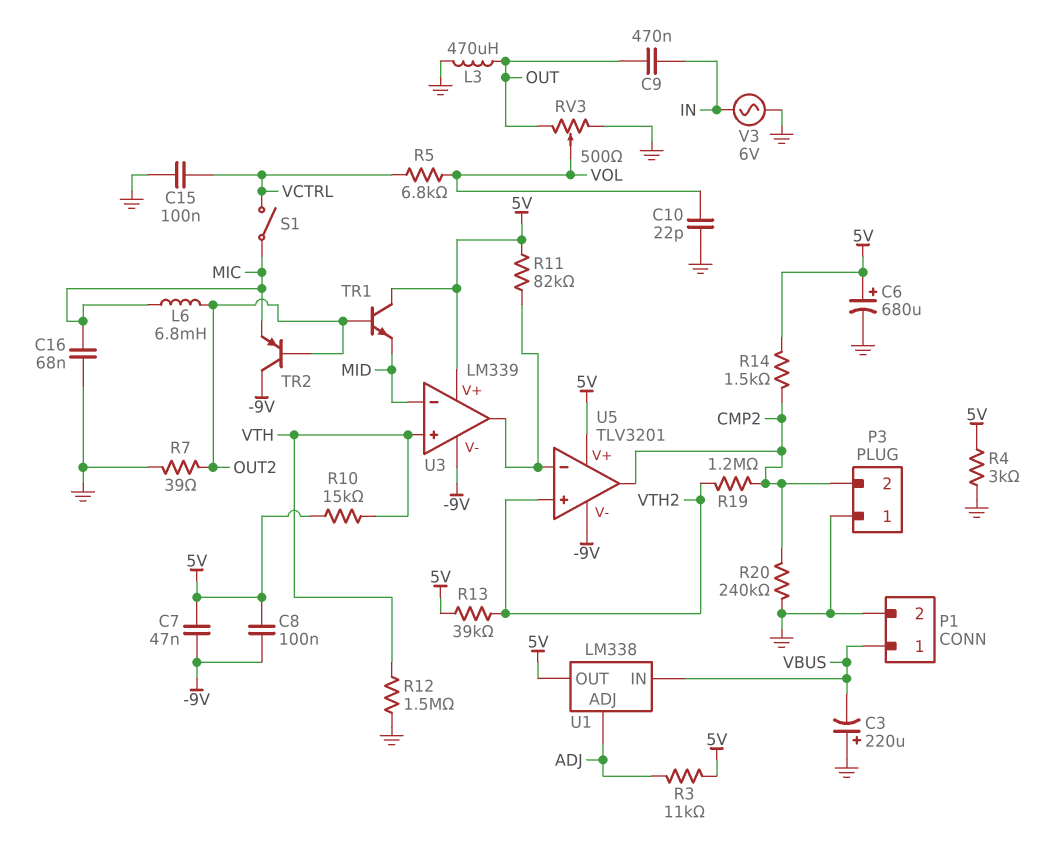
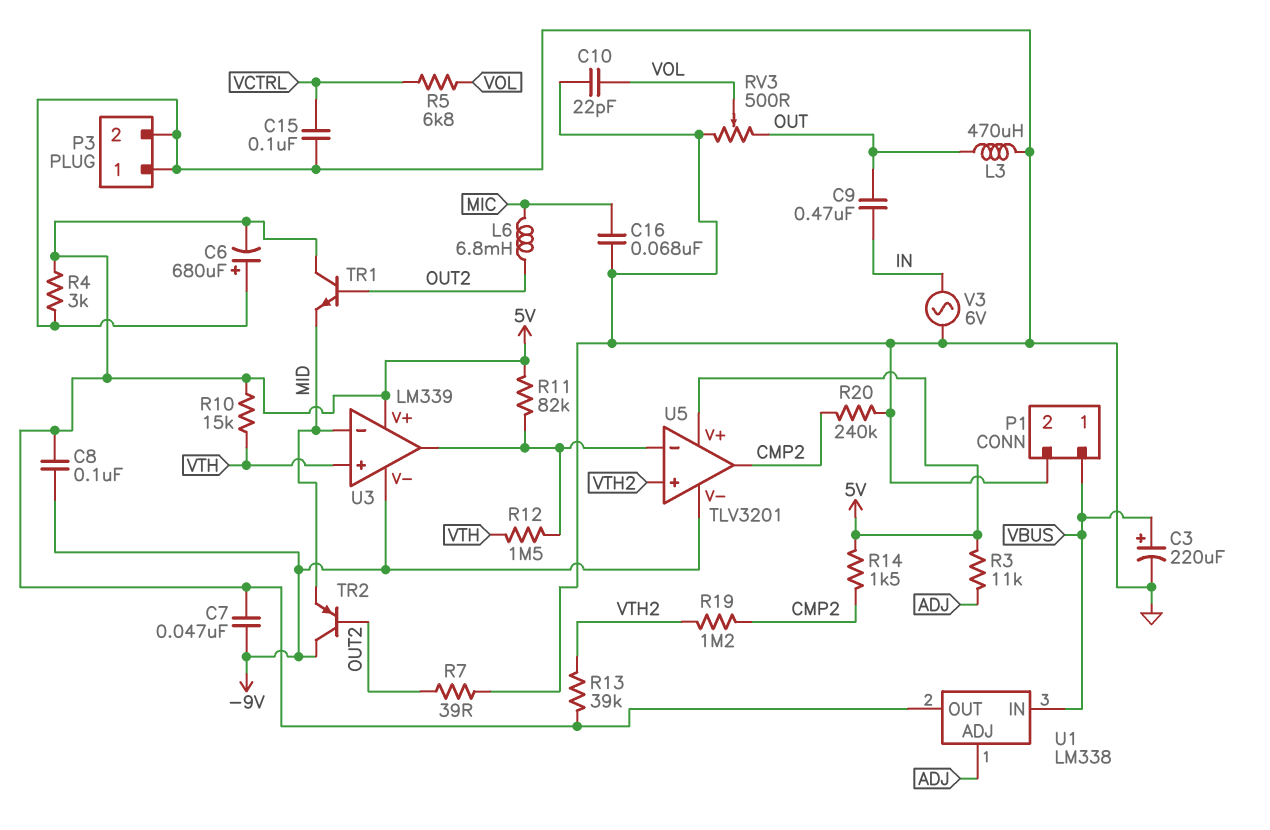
C3: 220uF (plus GND, minus VBUS) -> 220uF (plus VBUS, minus GND)
C6: 680uF (plus 5V, minus GND) -> 680uF (plus GND, minus 5V)
P3 pin 2: CMP2 -> GND
R12: 1.5M (GND, VTH) -> 1.5M (U3/out, VTH)
S1: switch (MIC, VCTRL) -> none
TR2: PNP (B OUT2, C -9V, E MIC) -> PNP (B OUT2, C -9V, E MID)

